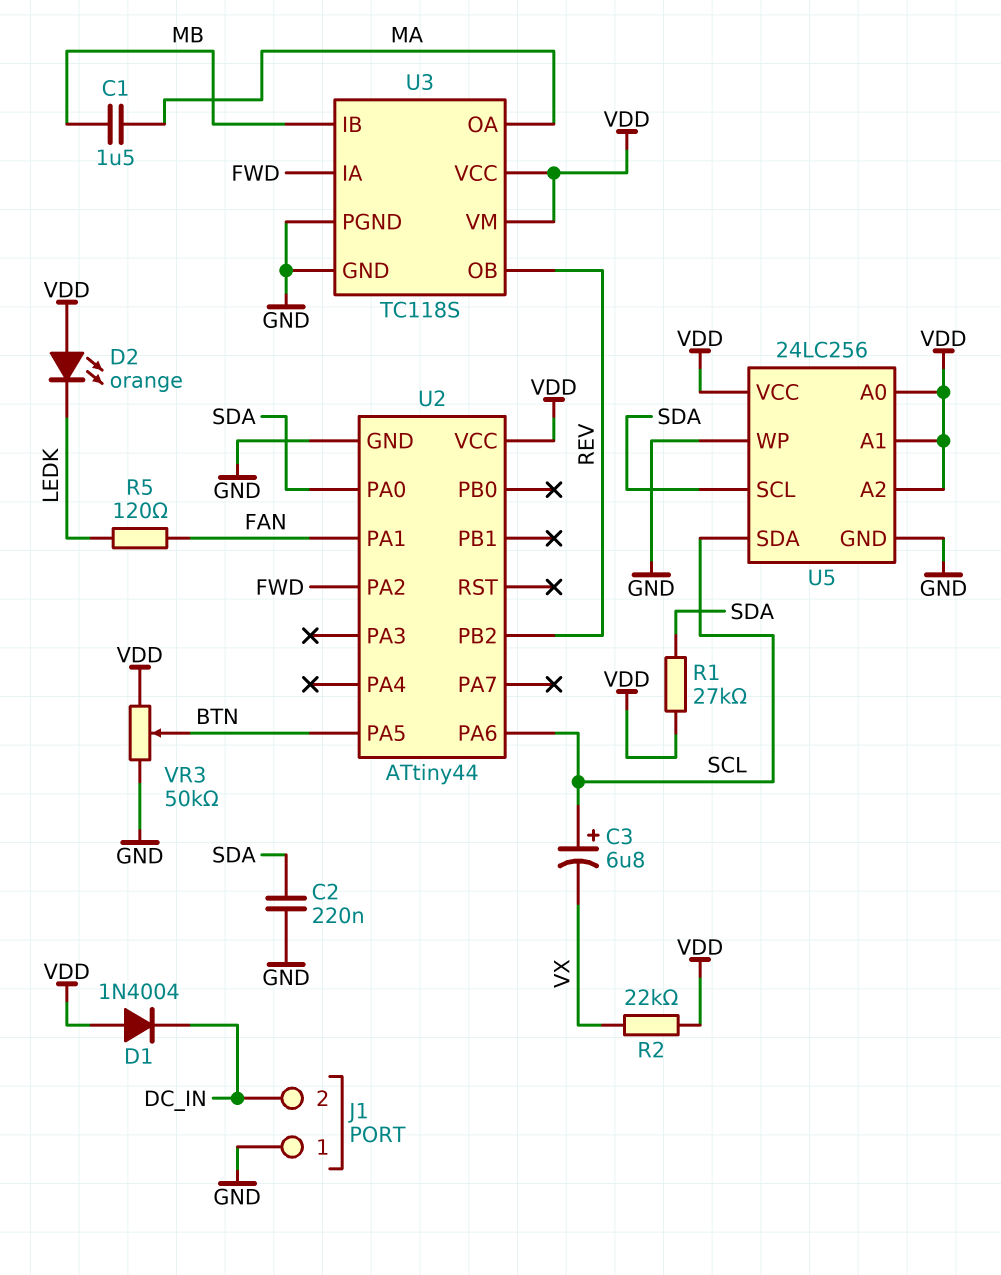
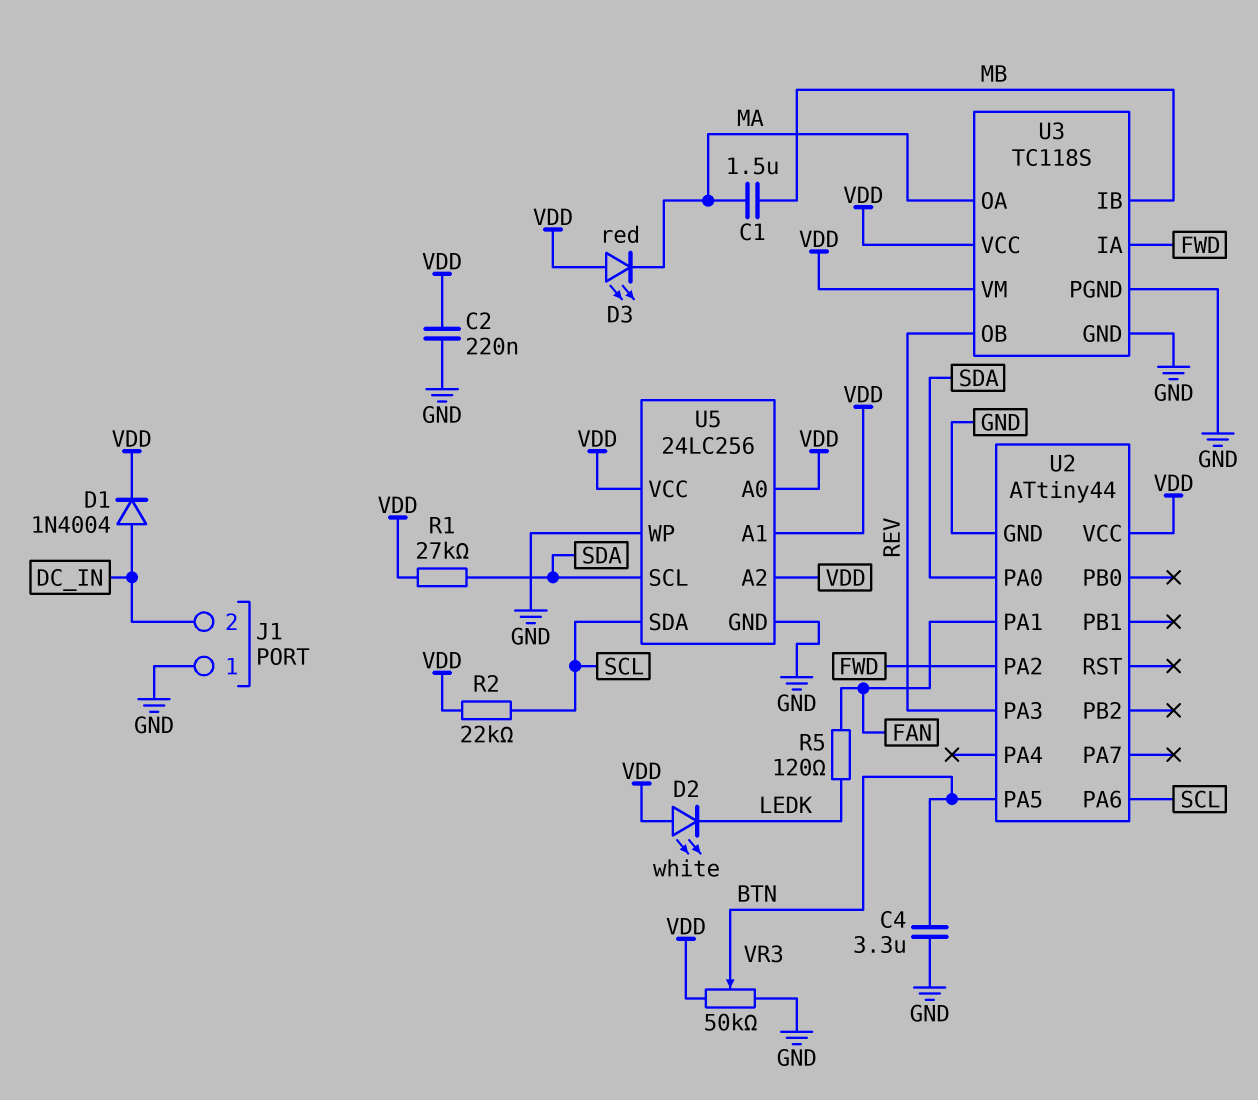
C2: 220nF (GND, SDA) -> 220nF (GND, VDD)
C3: 6.8uF (plus SCL, minus VX) -> none
C4: none -> 3.3uF (BTN, GND)
D1: diode 1N4004 (A VDD, K DC_IN) -> diode 1N4004 (A DC_IN, K VDD)
D2: LED orange (A VDD, K LEDK) -> LED white (A VDD, K LEDK)
D3: none -> LED red (A VDD, K MA)
R2: 22k (VDD, VX) -> 22k (SCL, VDD)
U2 pin PA3: none -> REV
U2 pin PB2: REV -> none

